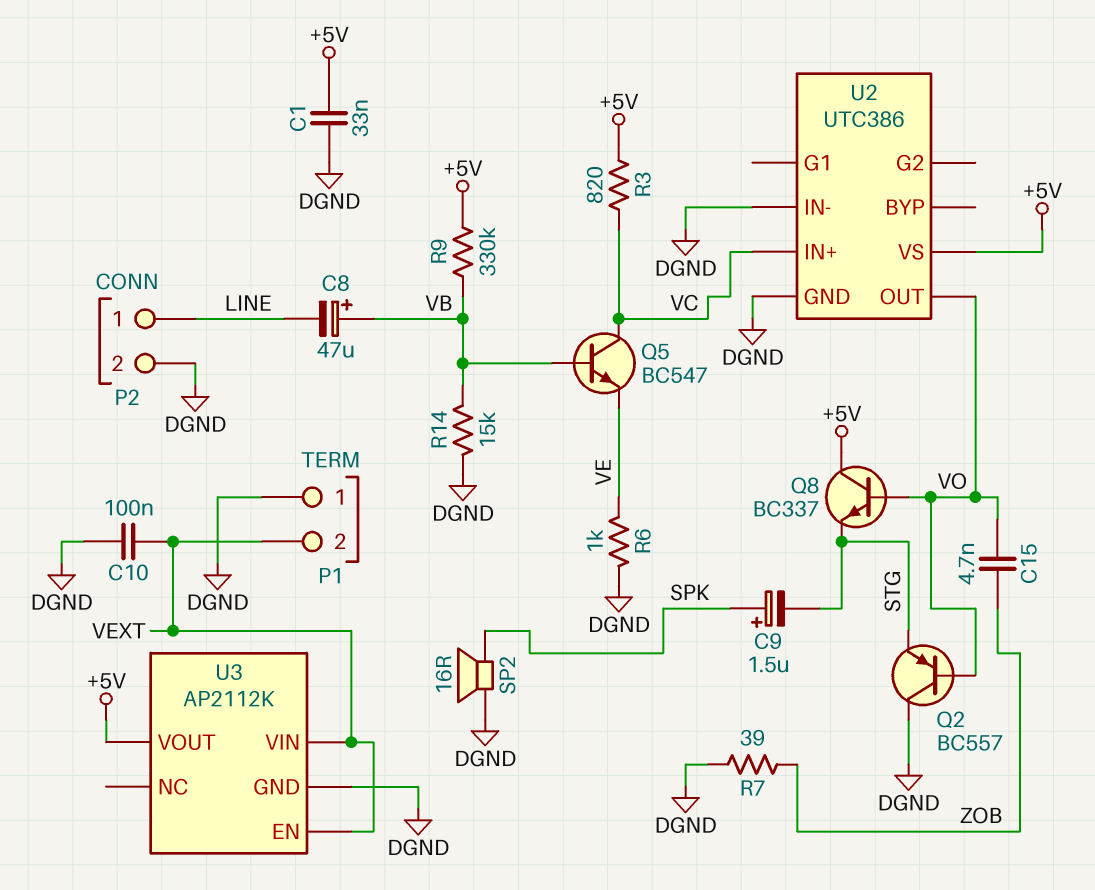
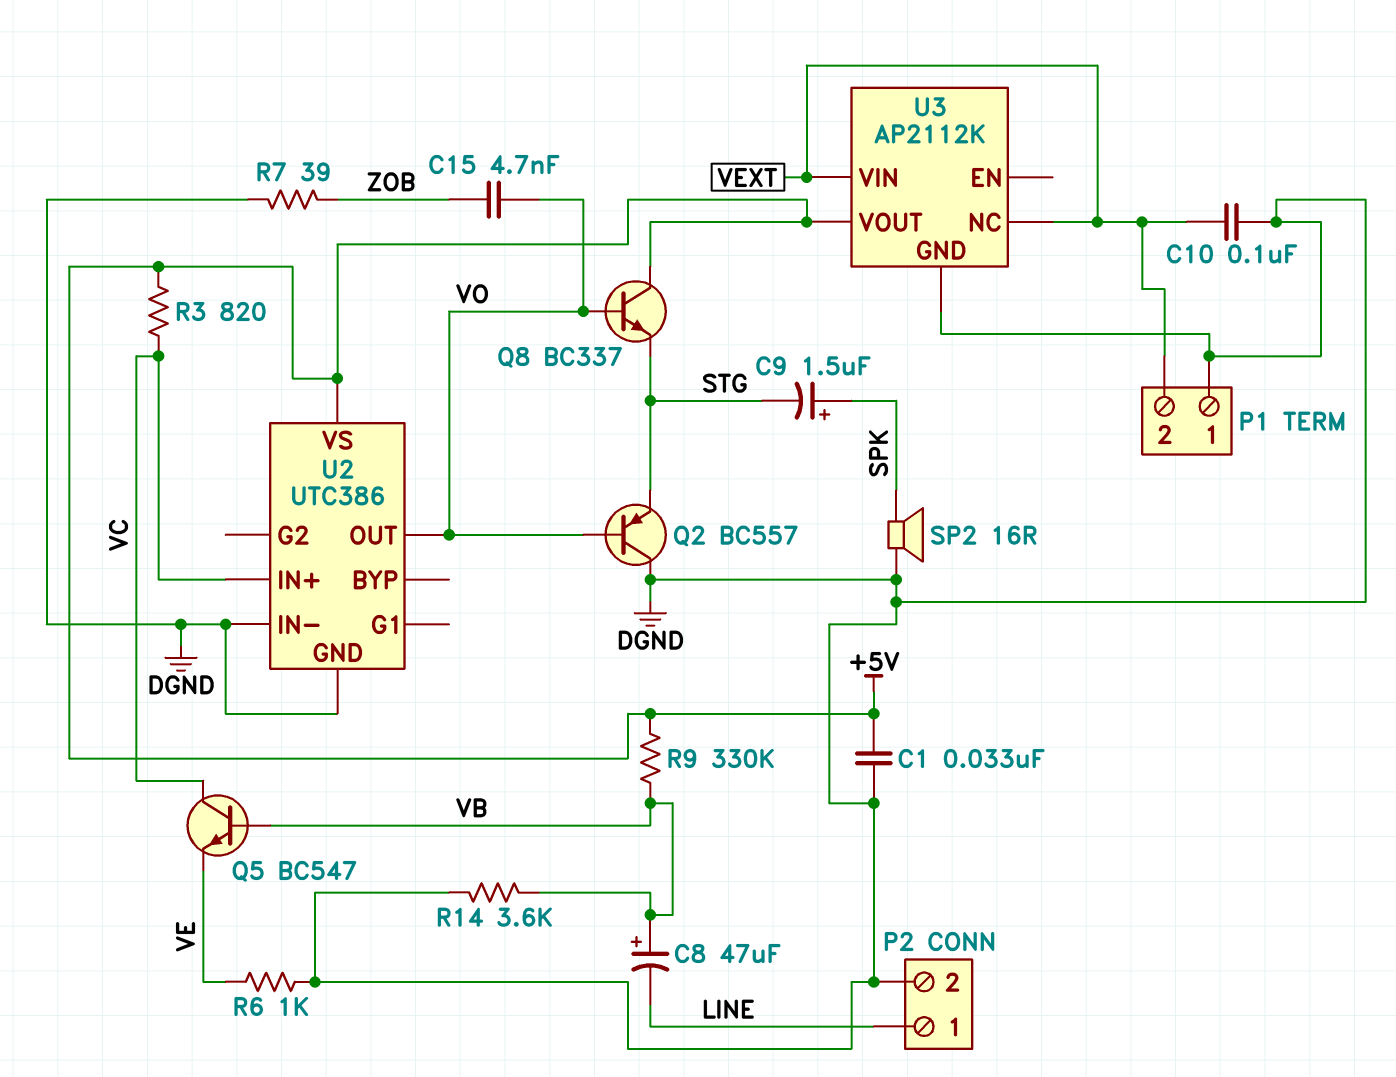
R14: 15k (DGND, VB) -> 3.6k (DGND, VB)
U3 pin EN: VEXT -> none
U3 pin NC: none -> VEXT

